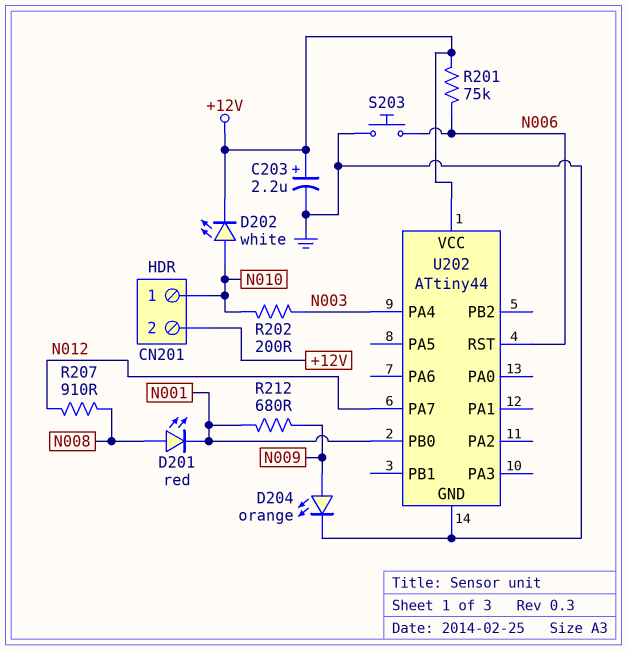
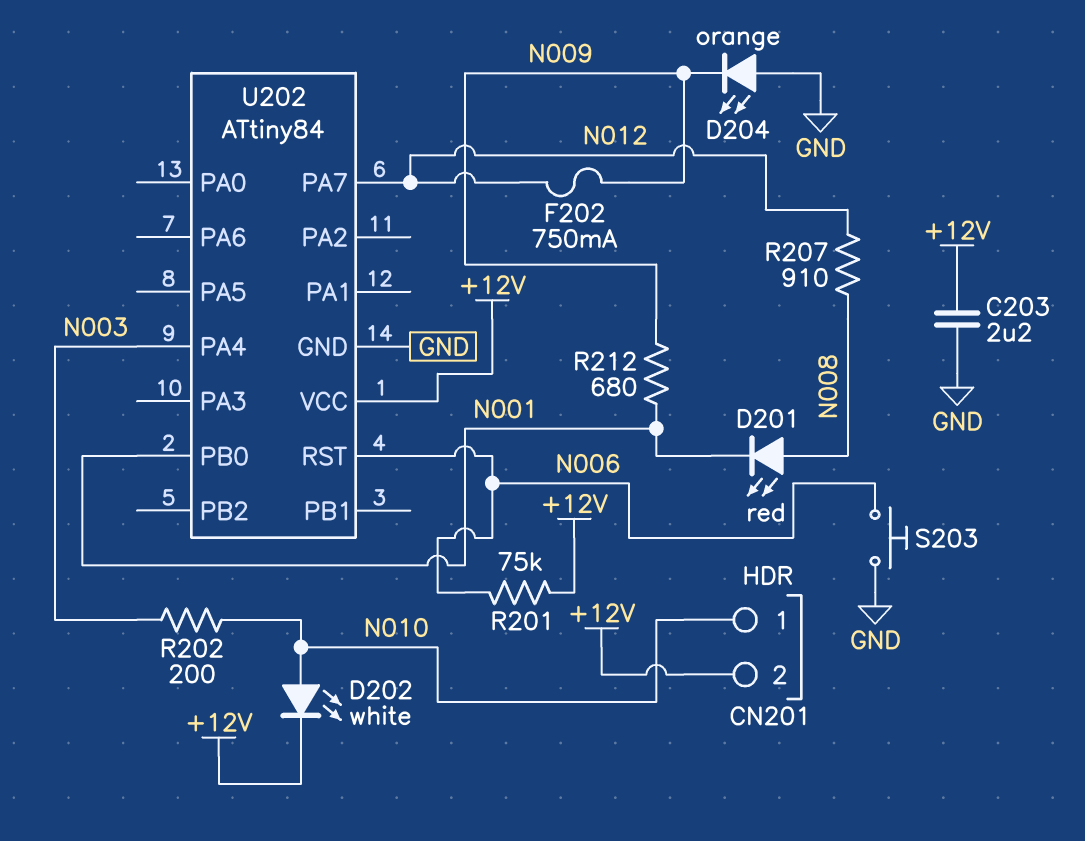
C203: 2.2uF (plus +12V, minus GND) -> 2.2uF (+12V, GND)
D204: LED orange (A N009, K GND) -> LED orange (A GND, K N009)
F202: none -> 750mA (N009, N012)
U202: ATtiny44 -> ATtiny84

